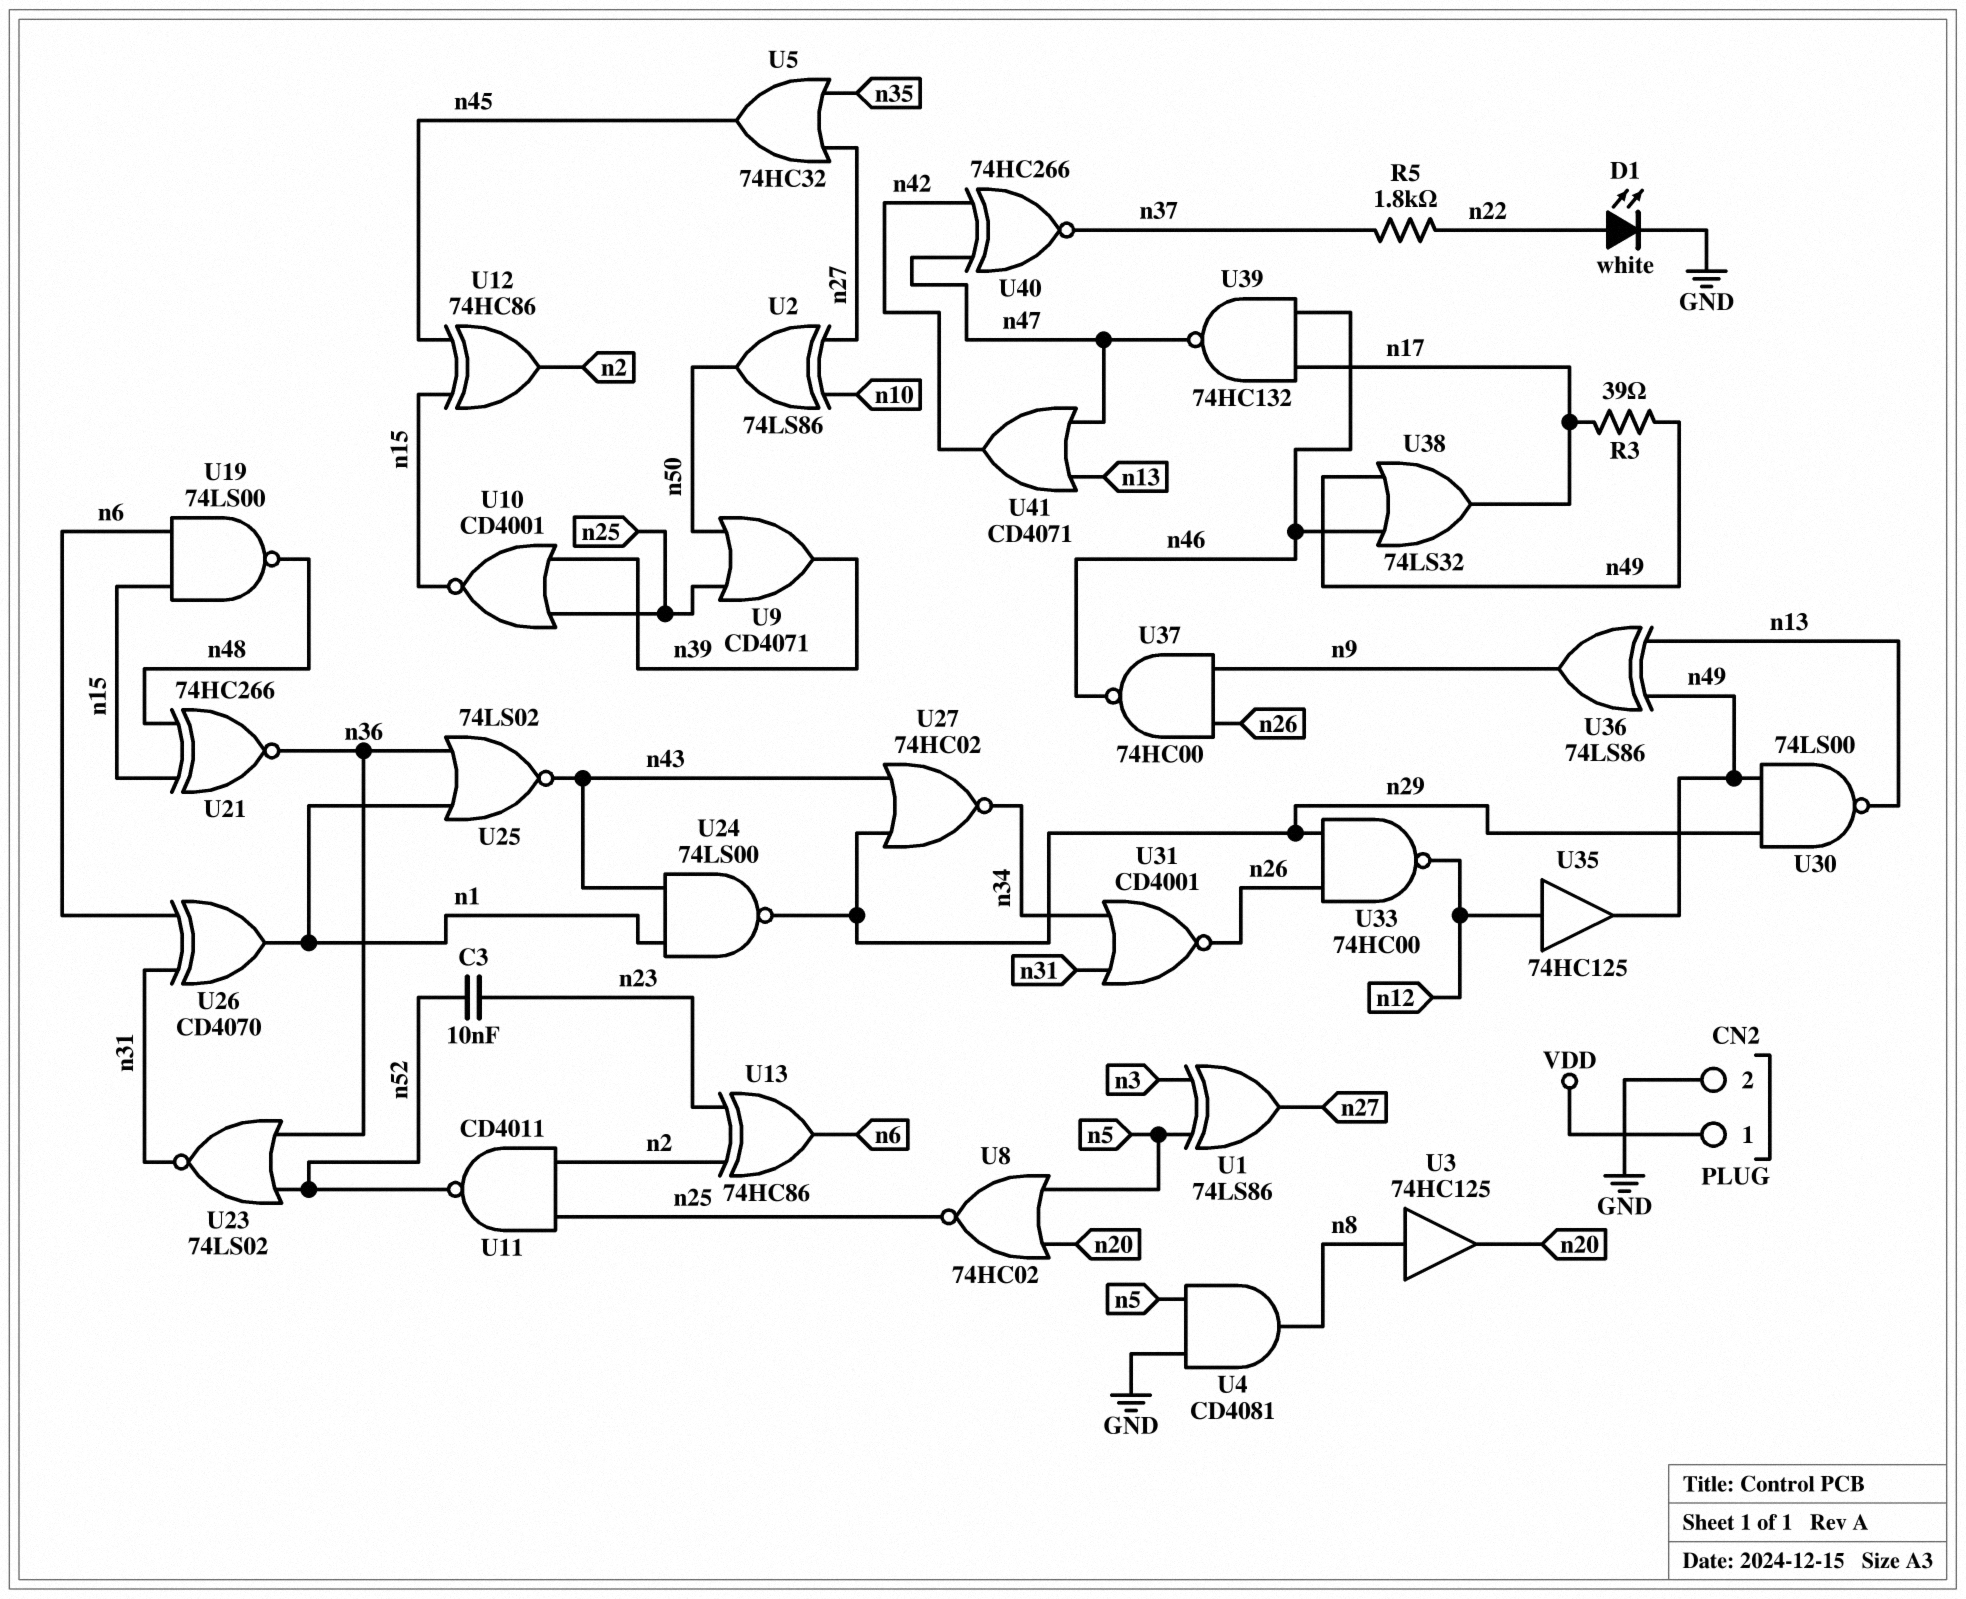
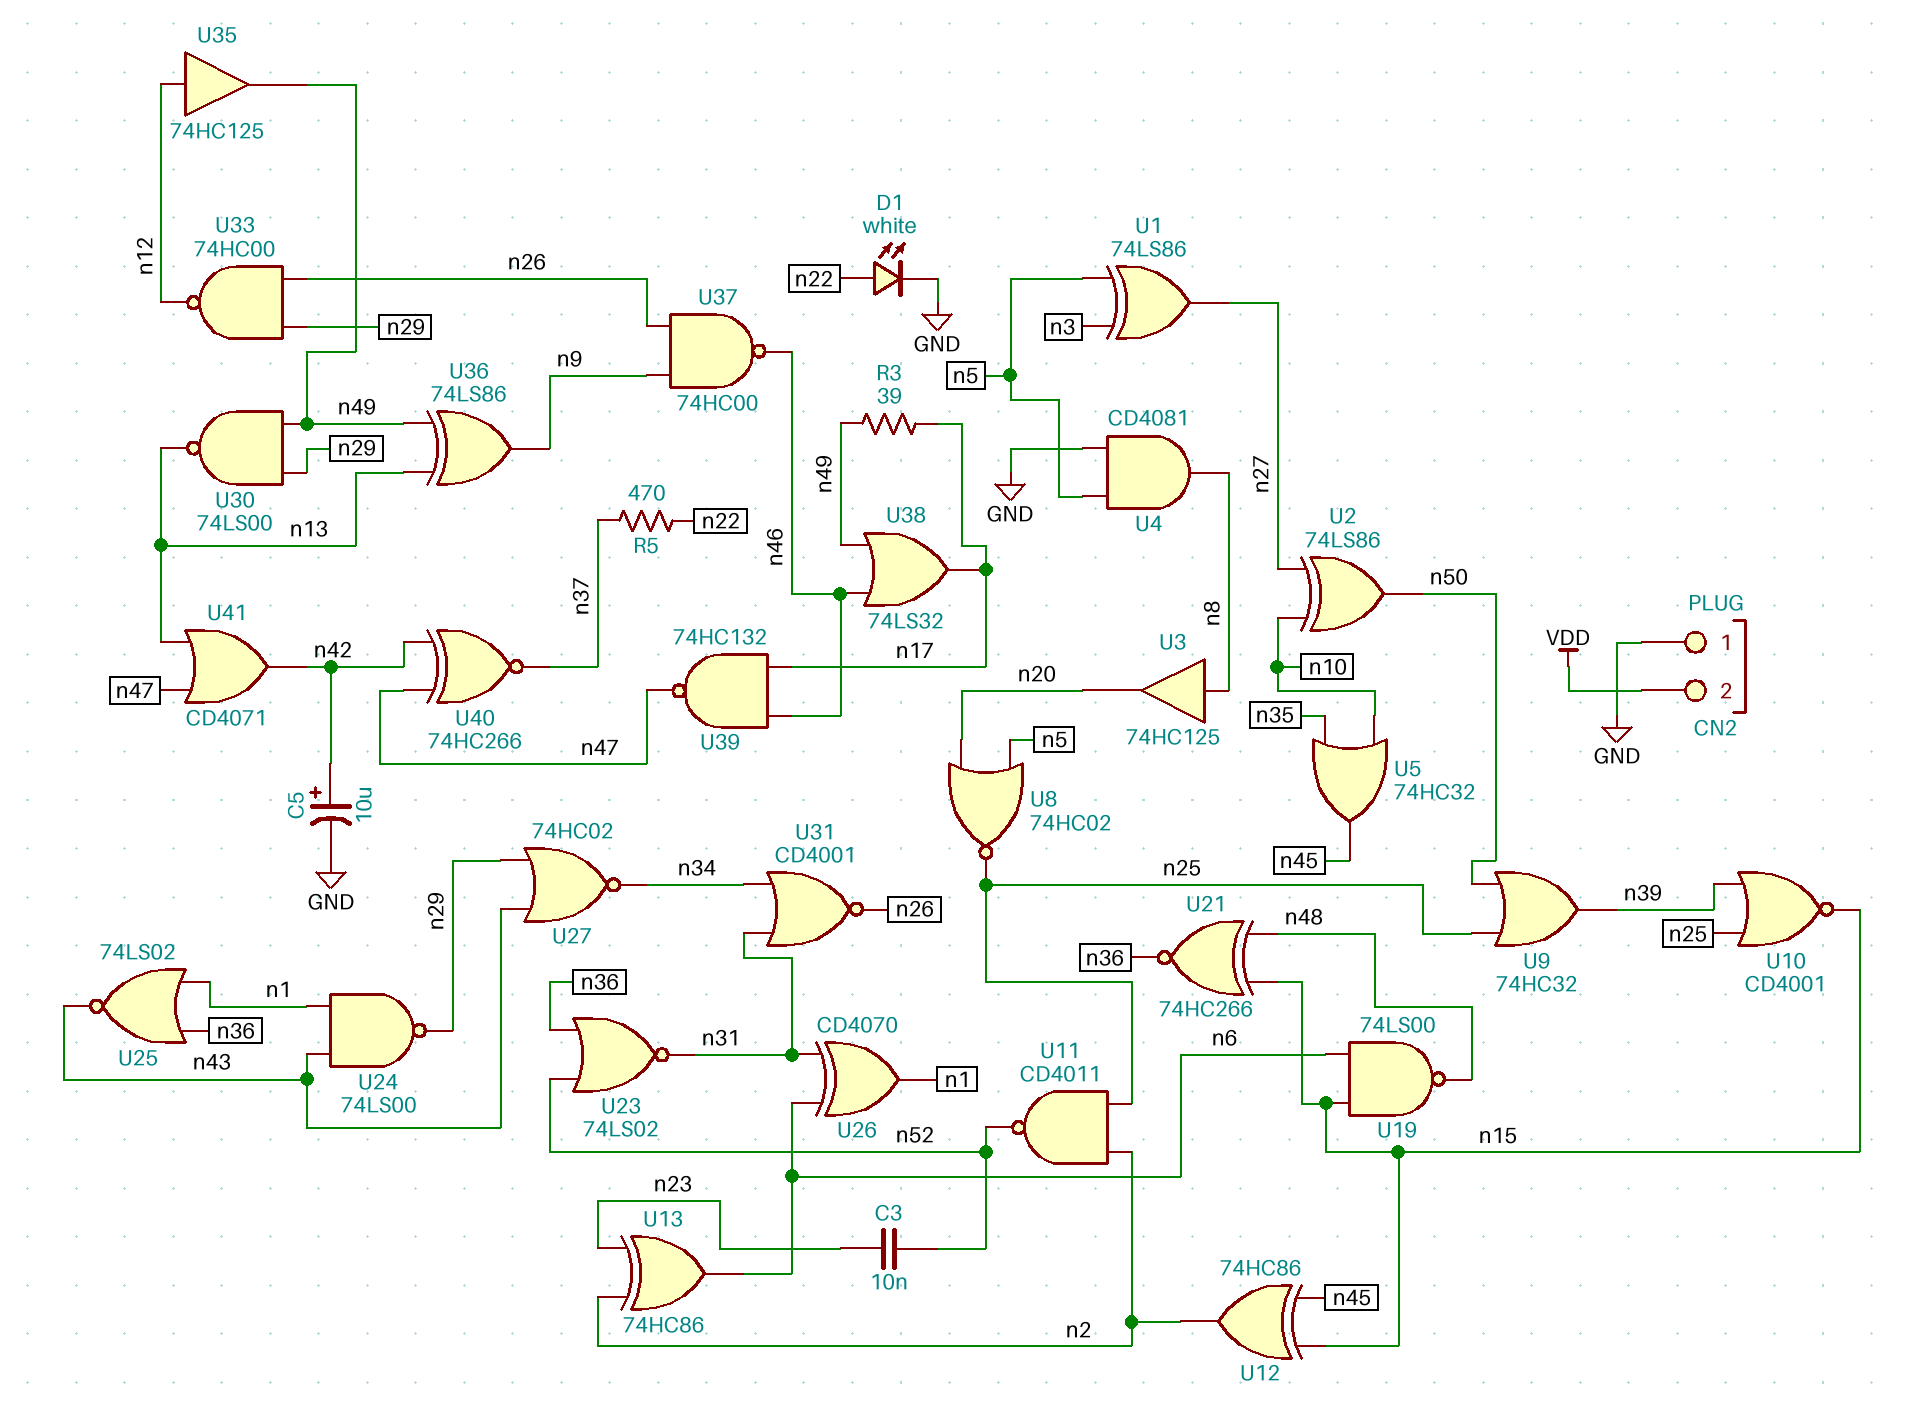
C5: none -> 10uF (plus n42, minus GND)
CN2 pin 1: VDD -> GND
CN2 pin 2: GND -> VDD
R5: 1.8k (n22, n37) -> 470 (n22, n37)
U5: OR 74HC32 (in n27, in n35, out n45) -> OR 74HC32 (in n10, in n35, out n45)
U9: OR CD4071 (in n25, in n50, out n39) -> OR 74HC32 (in n25, in n50, out n39)

